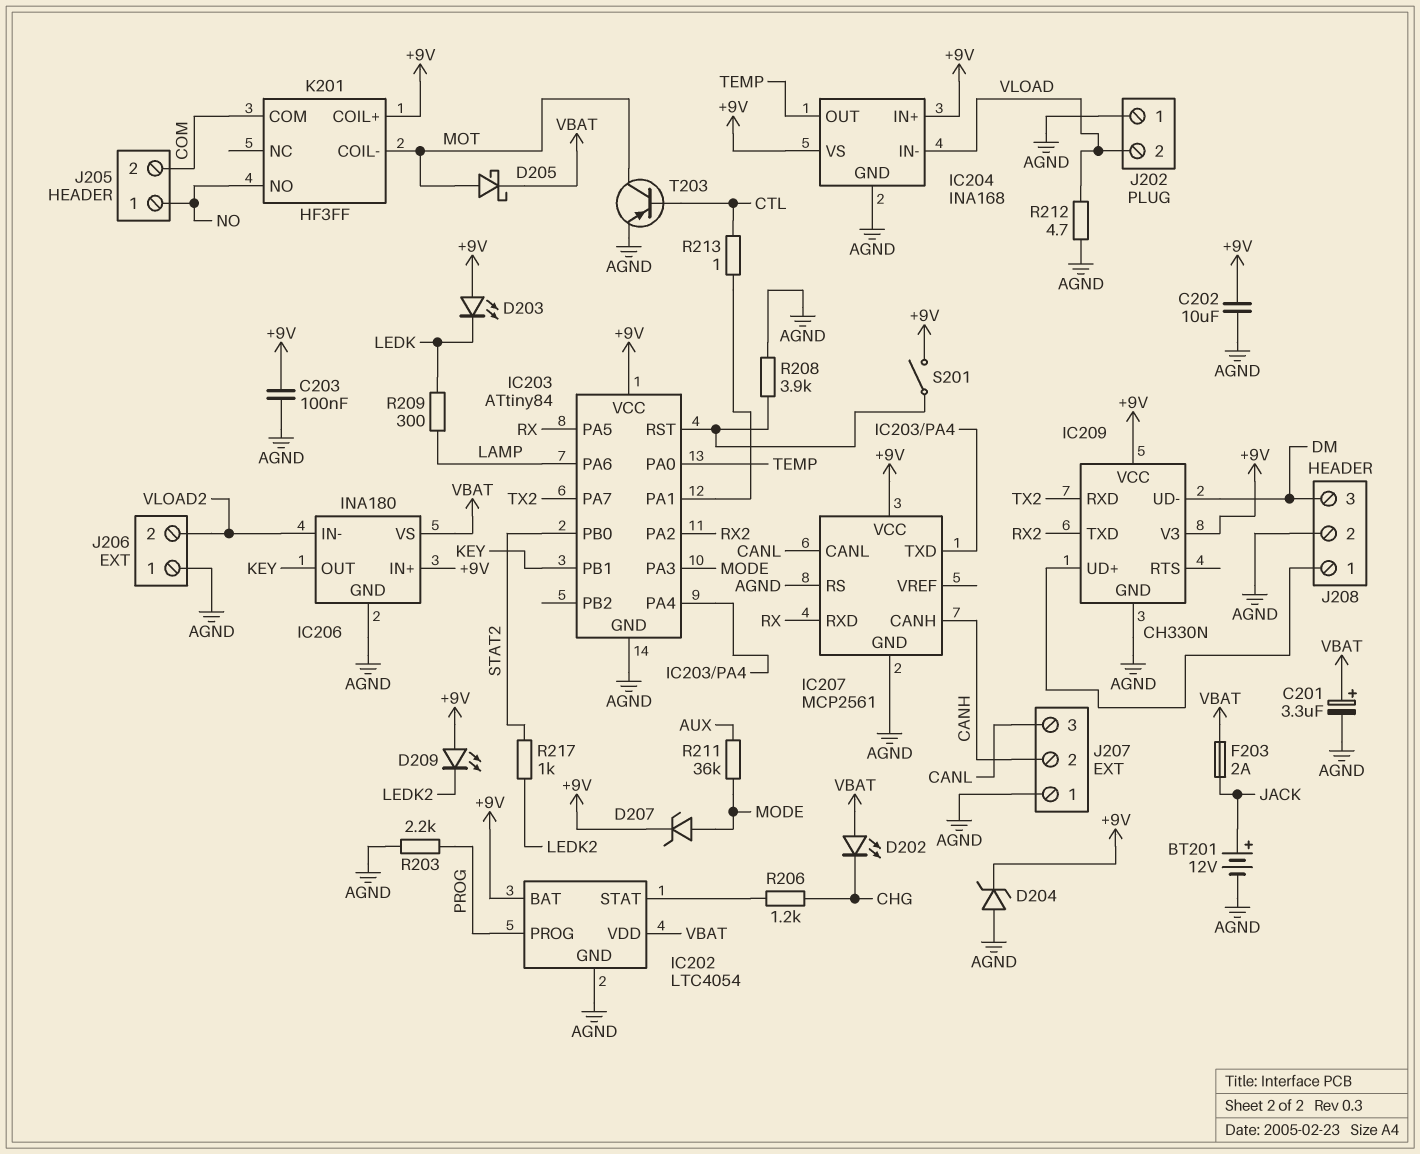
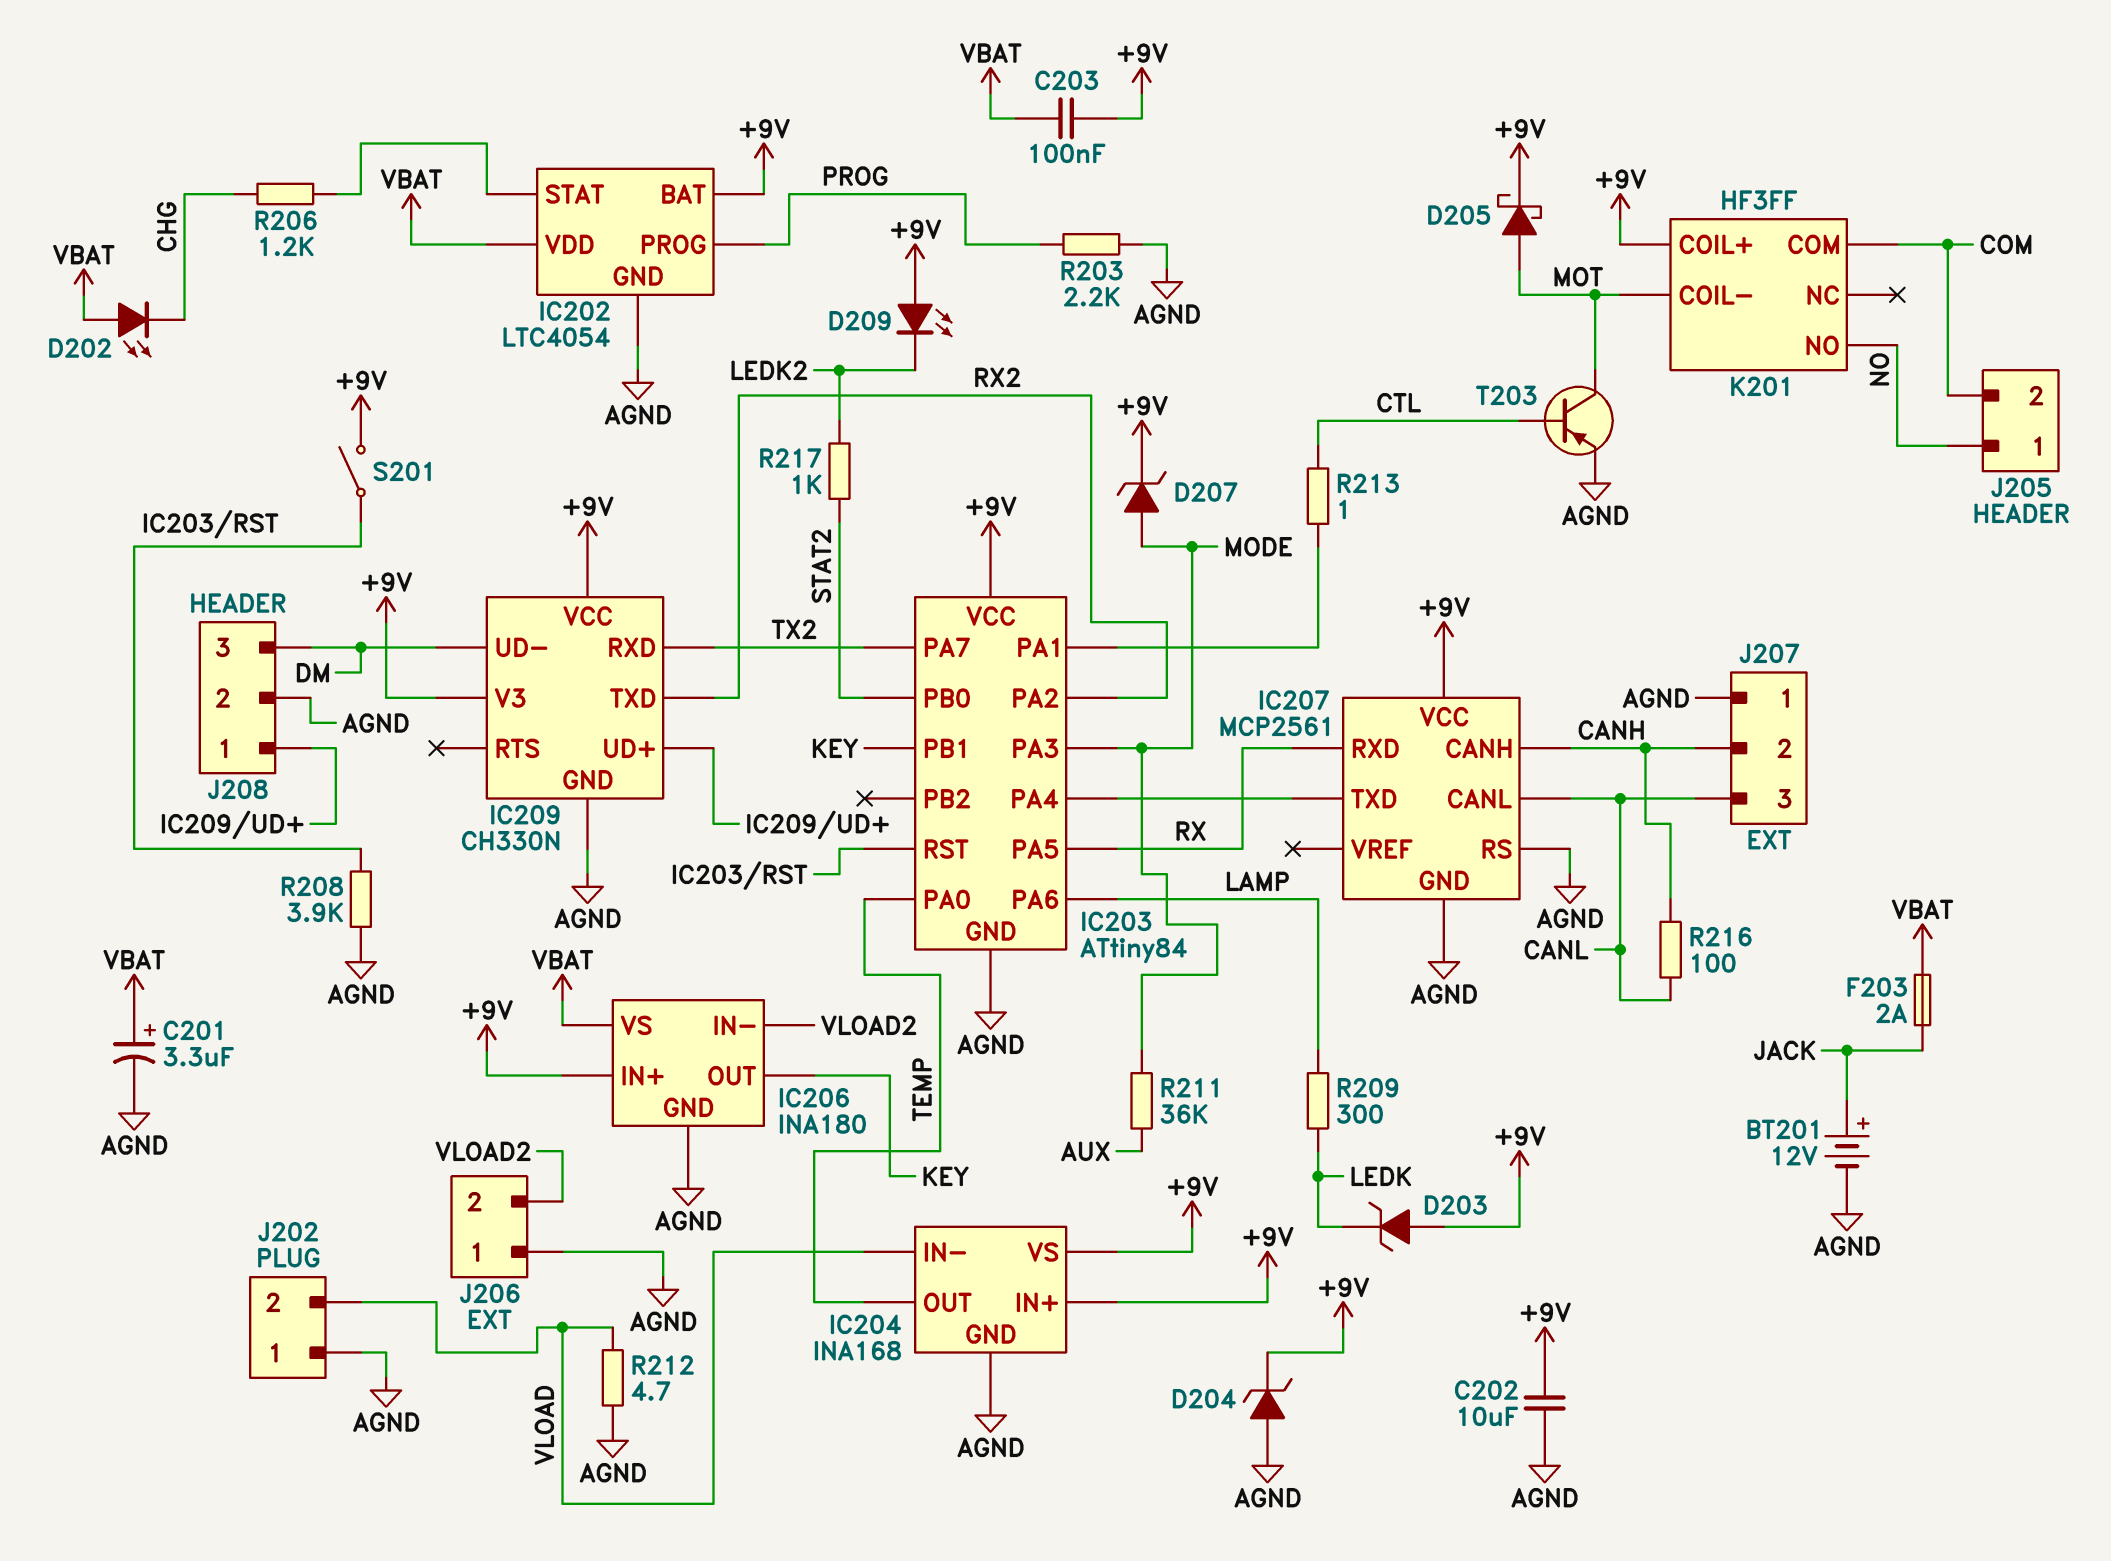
C203: 100nF (+9V, AGND) -> 100nF (+9V, VBAT)
D203: LED (A +9V, K LEDK) -> zener (A +9V, K LEDK)
D205: schottky (A MOT, K VBAT) -> schottky (A MOT, K +9V)
R216: none -> 100 (CANH, CANL)

